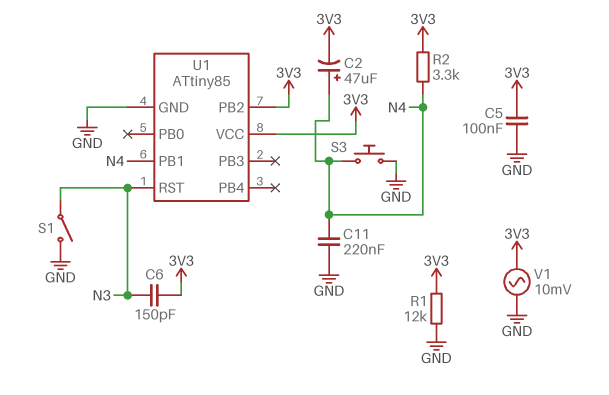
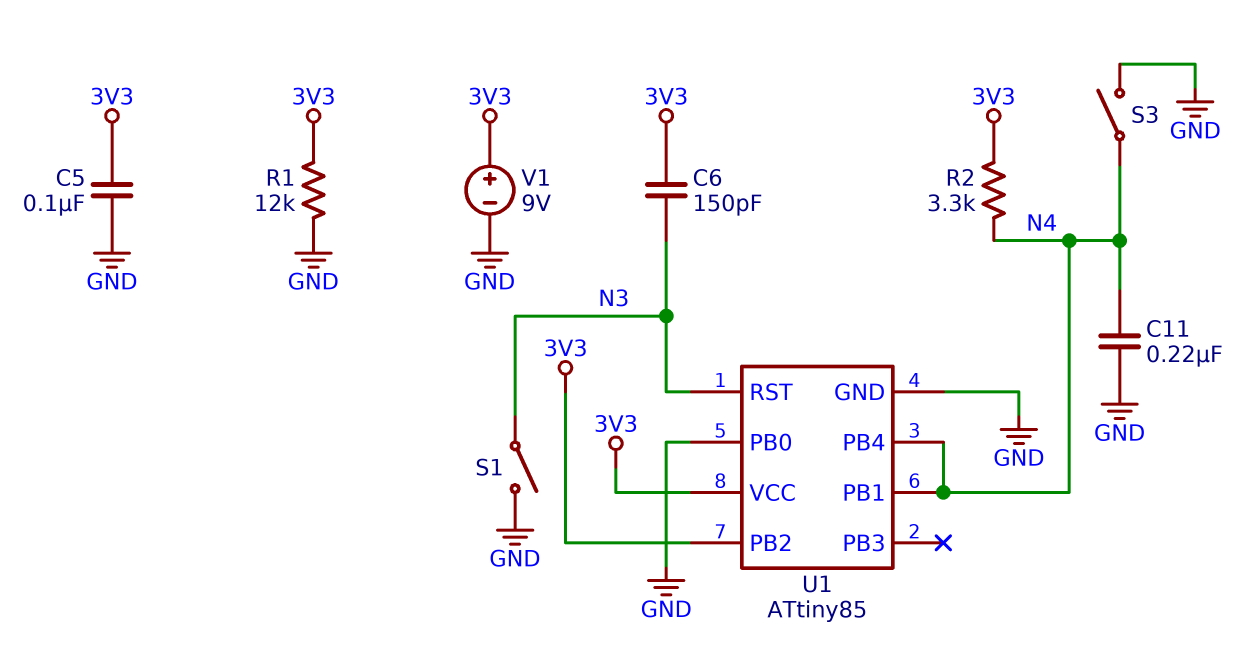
C2: 47uF (plus N4, minus 3V3) -> none
S3: button (GND, N4) -> switch (GND, N4)
U1 pin PB0: none -> GND
U1 pin PB4: none -> N4
V1: AC 10mV (3V3, GND) -> 9V (plus 3V3, minus GND)

